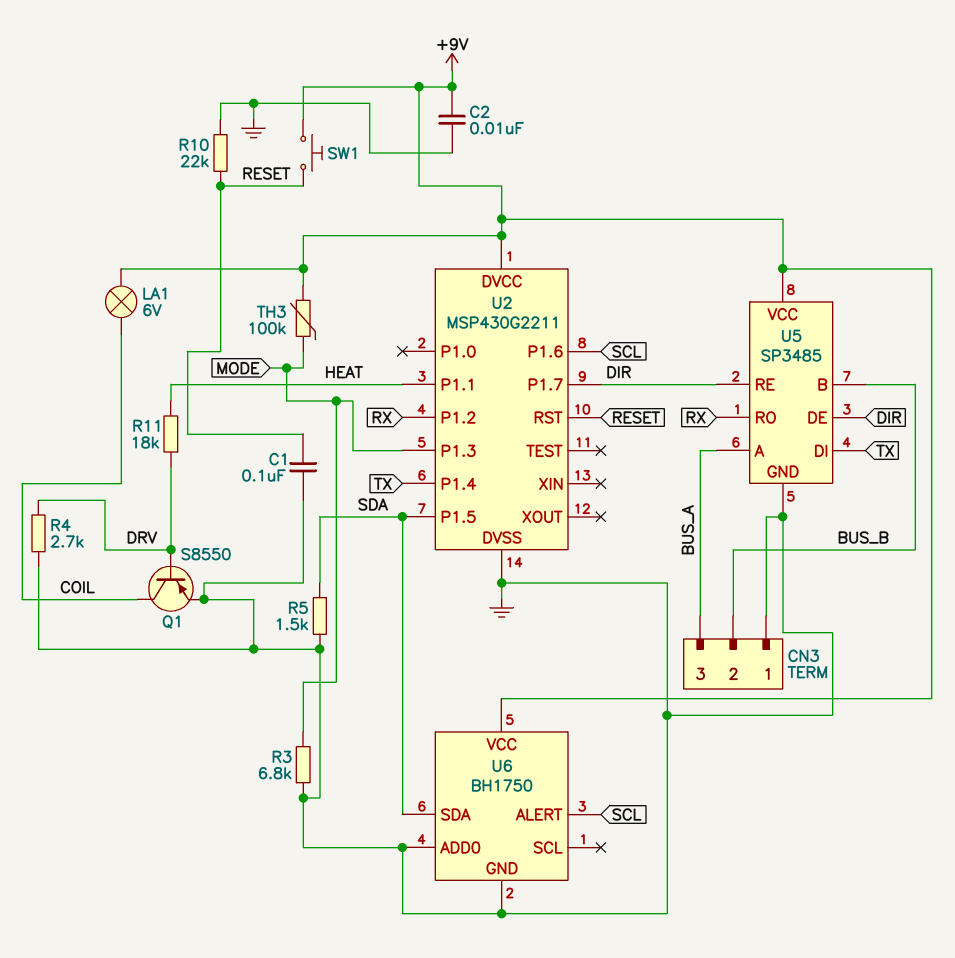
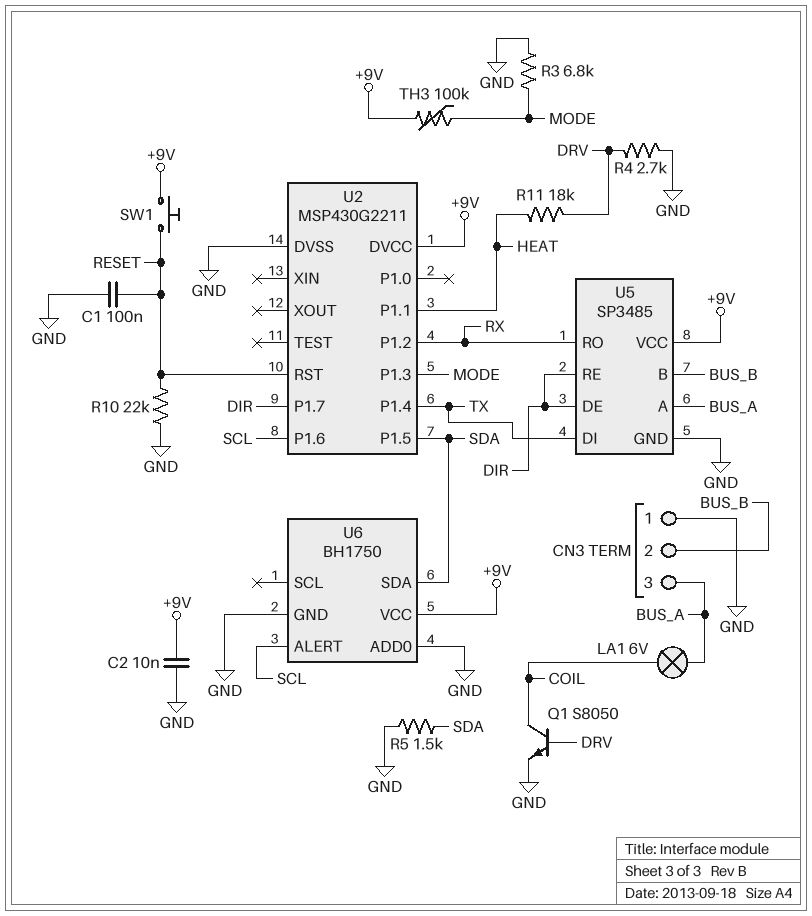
LA1: lamp 6V (+9V, COIL) -> lamp 6V (BUS_A, COIL)
Q1: PNP S8550 (B DRV, C COIL, E GND) -> NPN S8050 (B DRV, C COIL, E GND)

